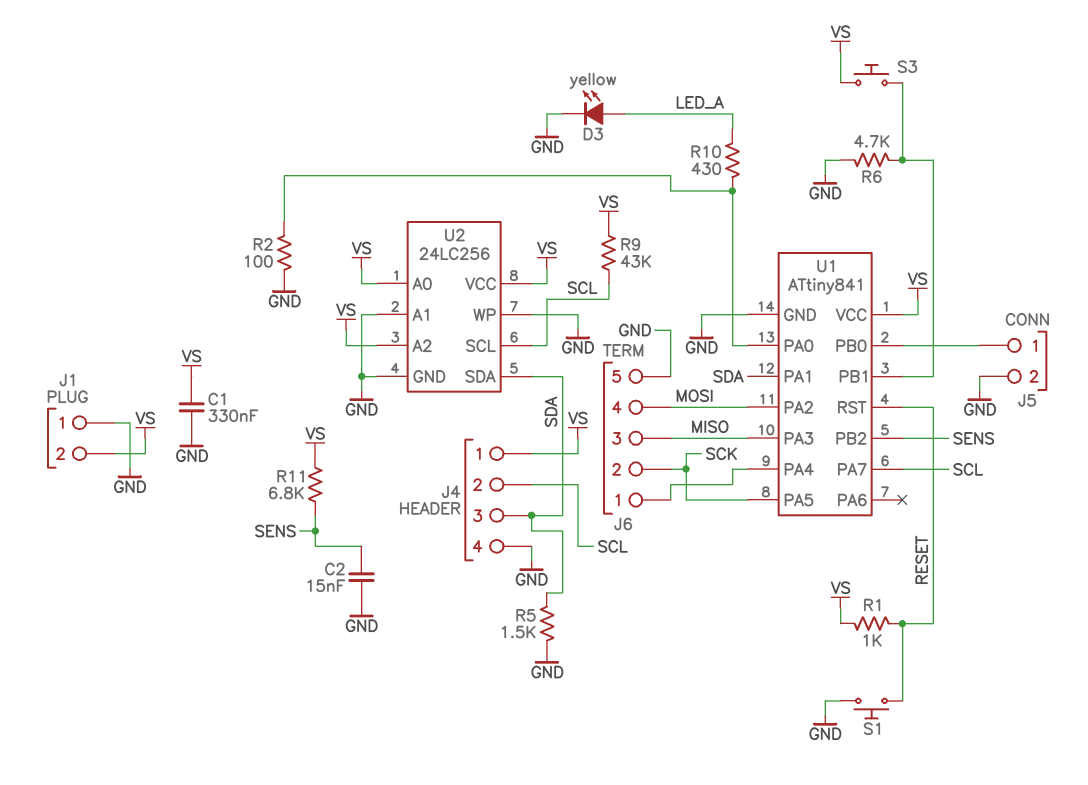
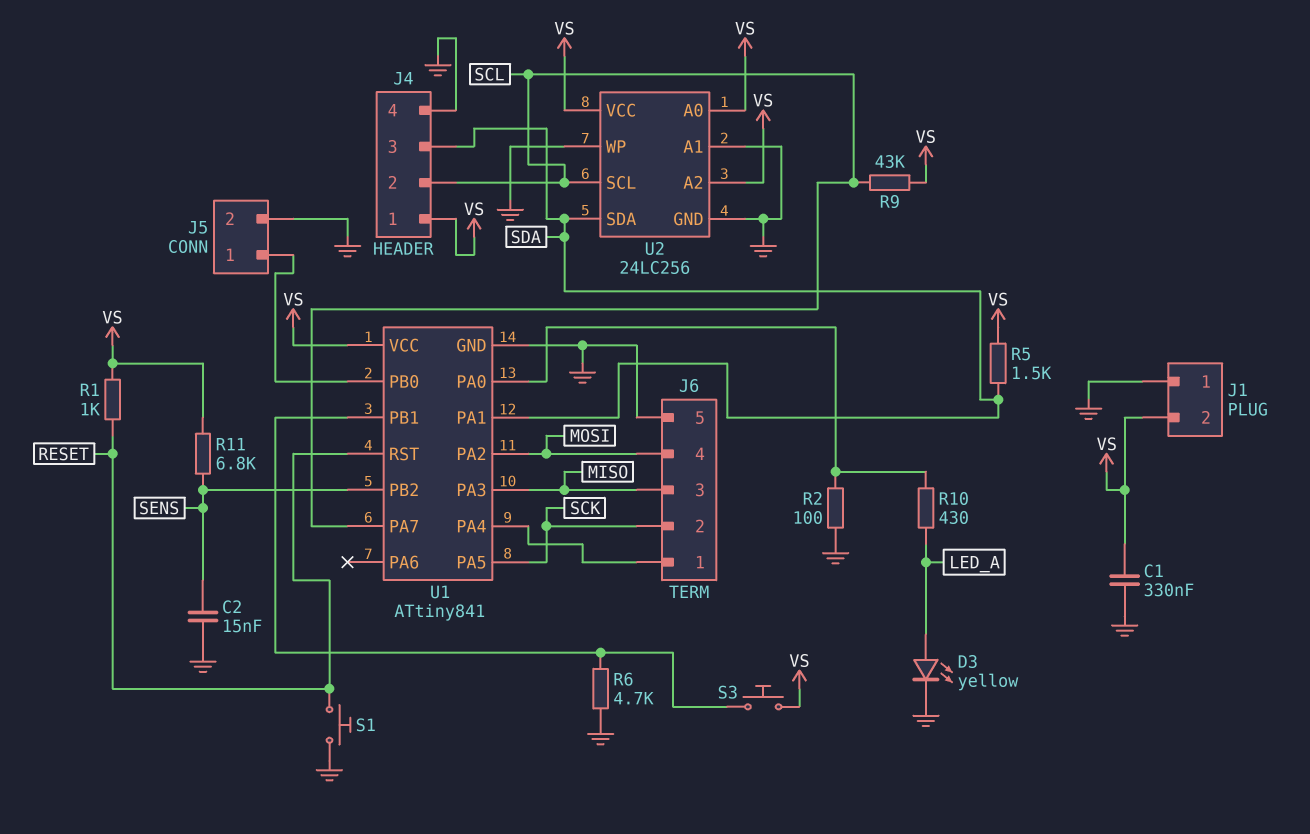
R5: 1.5k (GND, SDA) -> 1.5k (SDA, VS)

